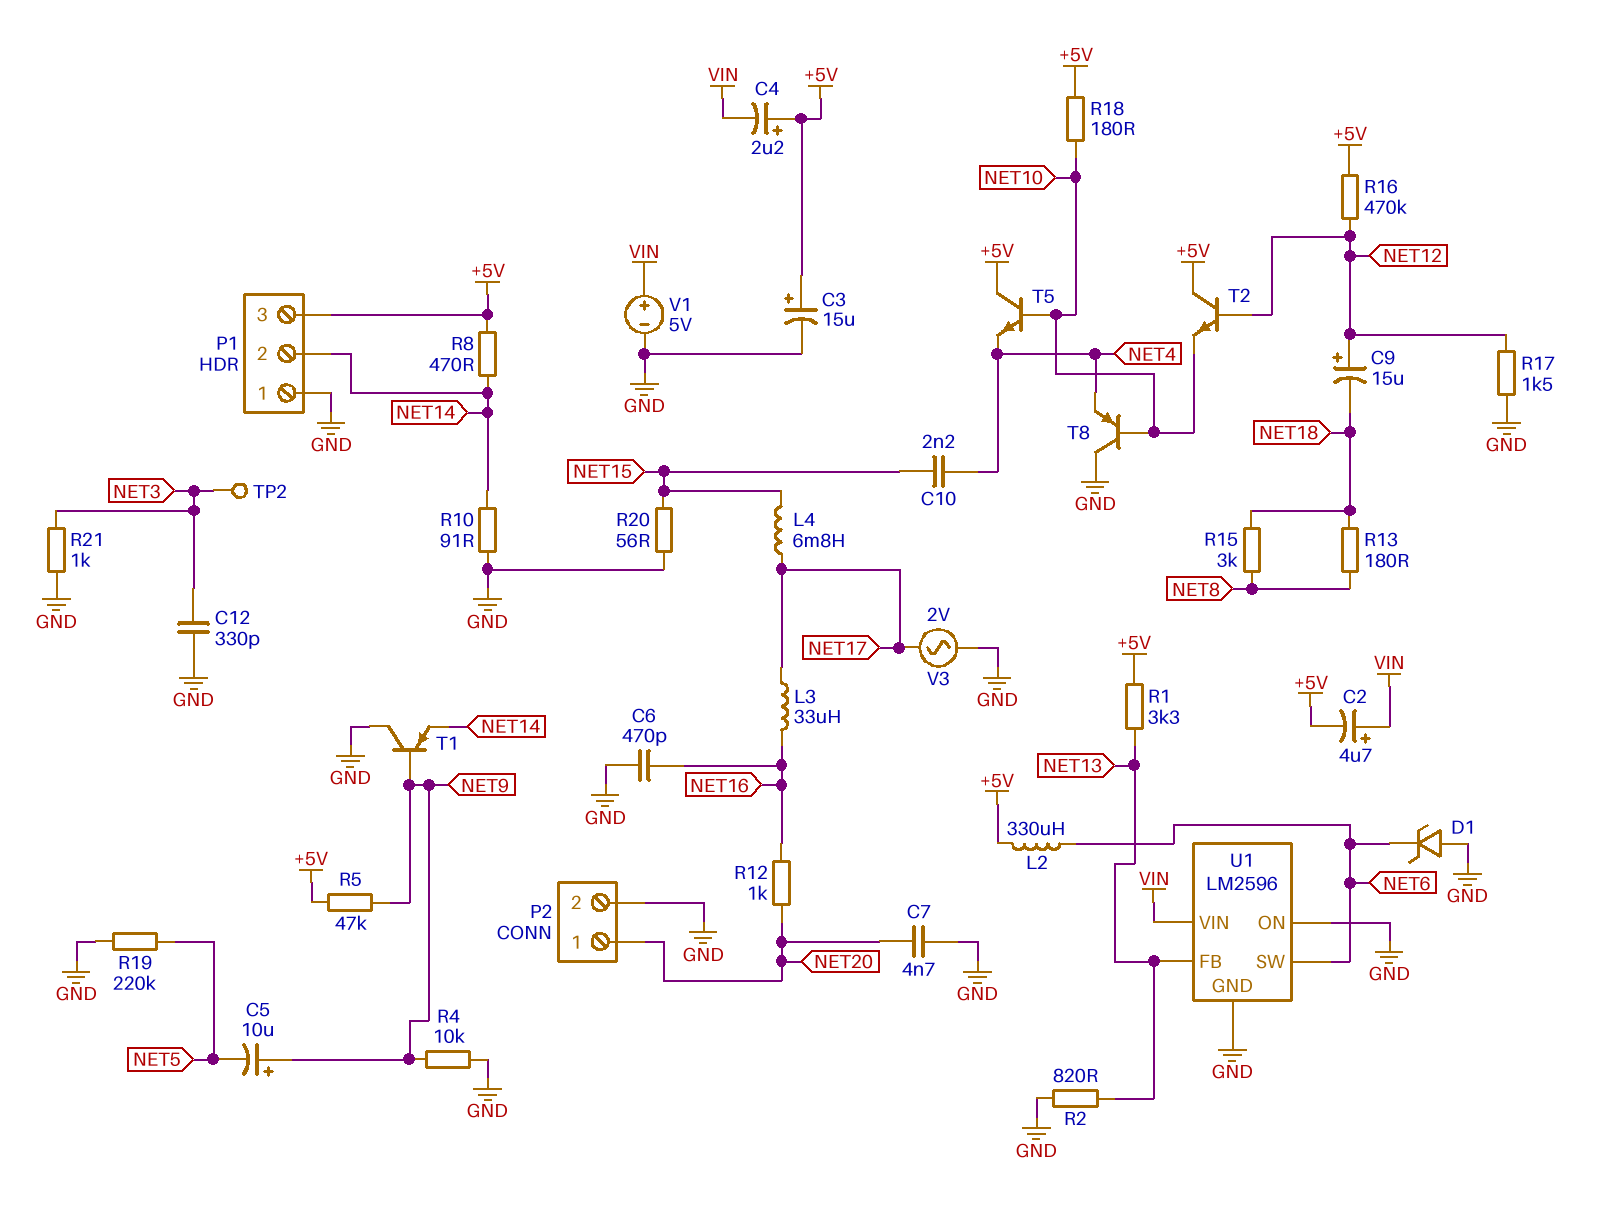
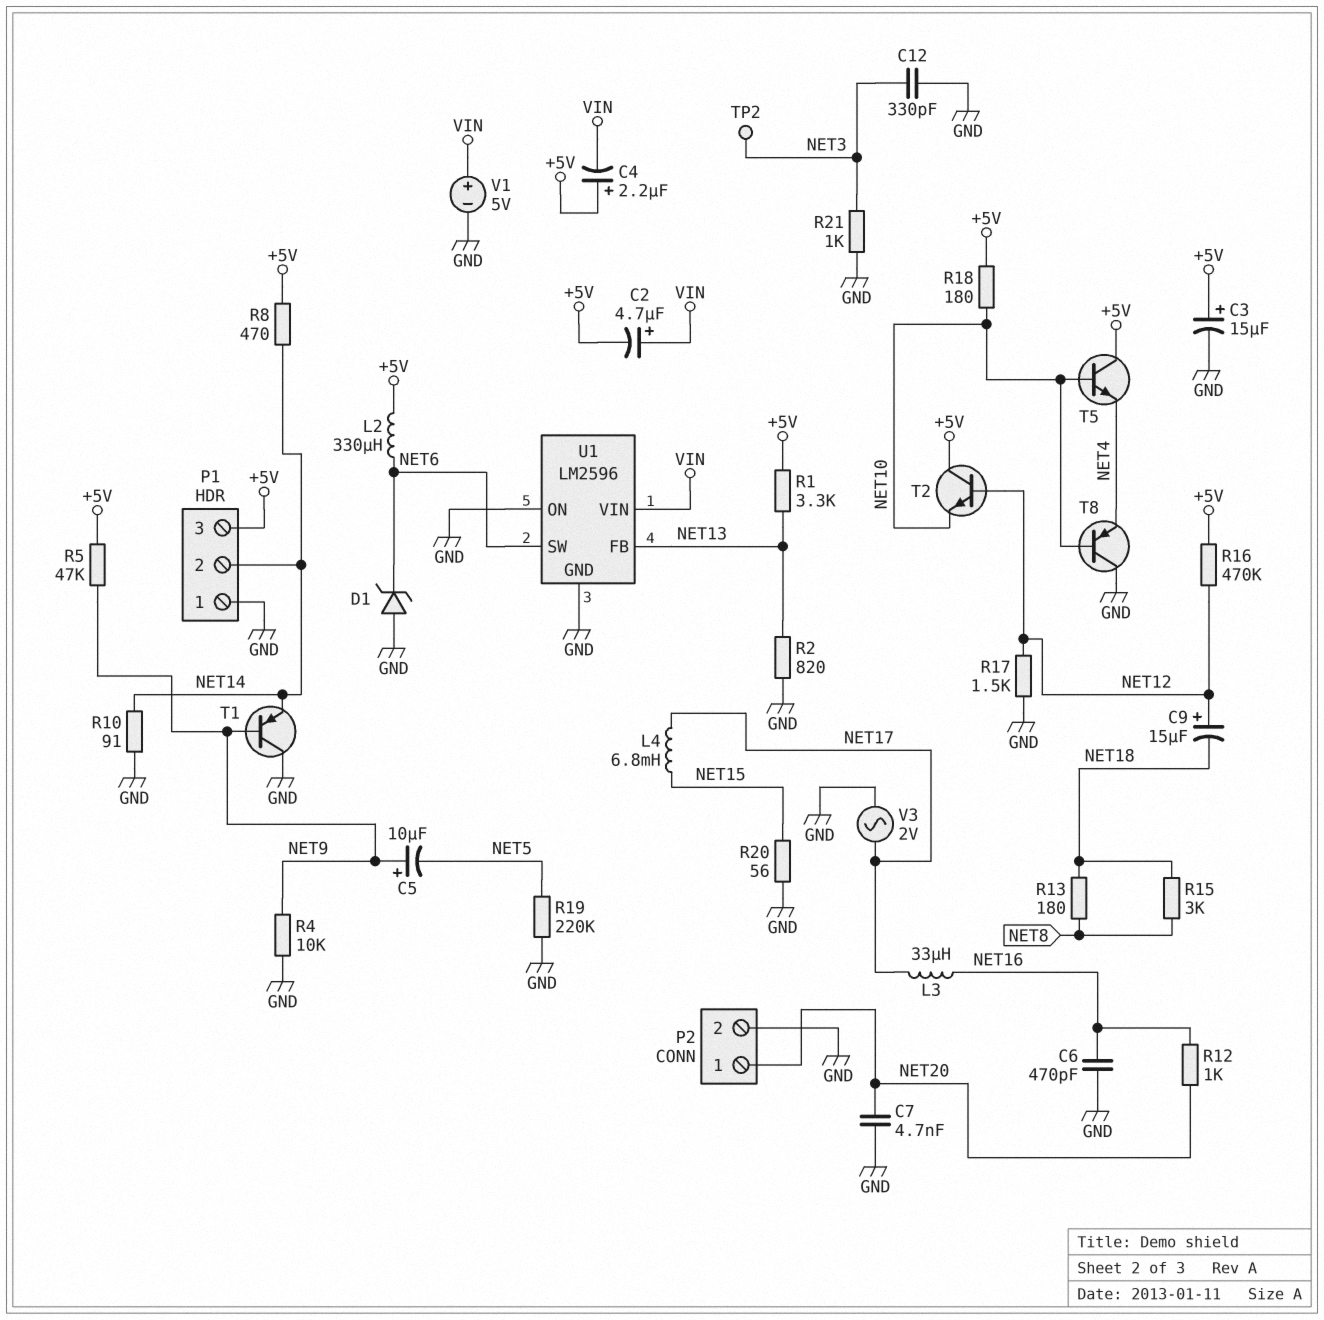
C10: 2.2nF (NET4, NET15) -> none

